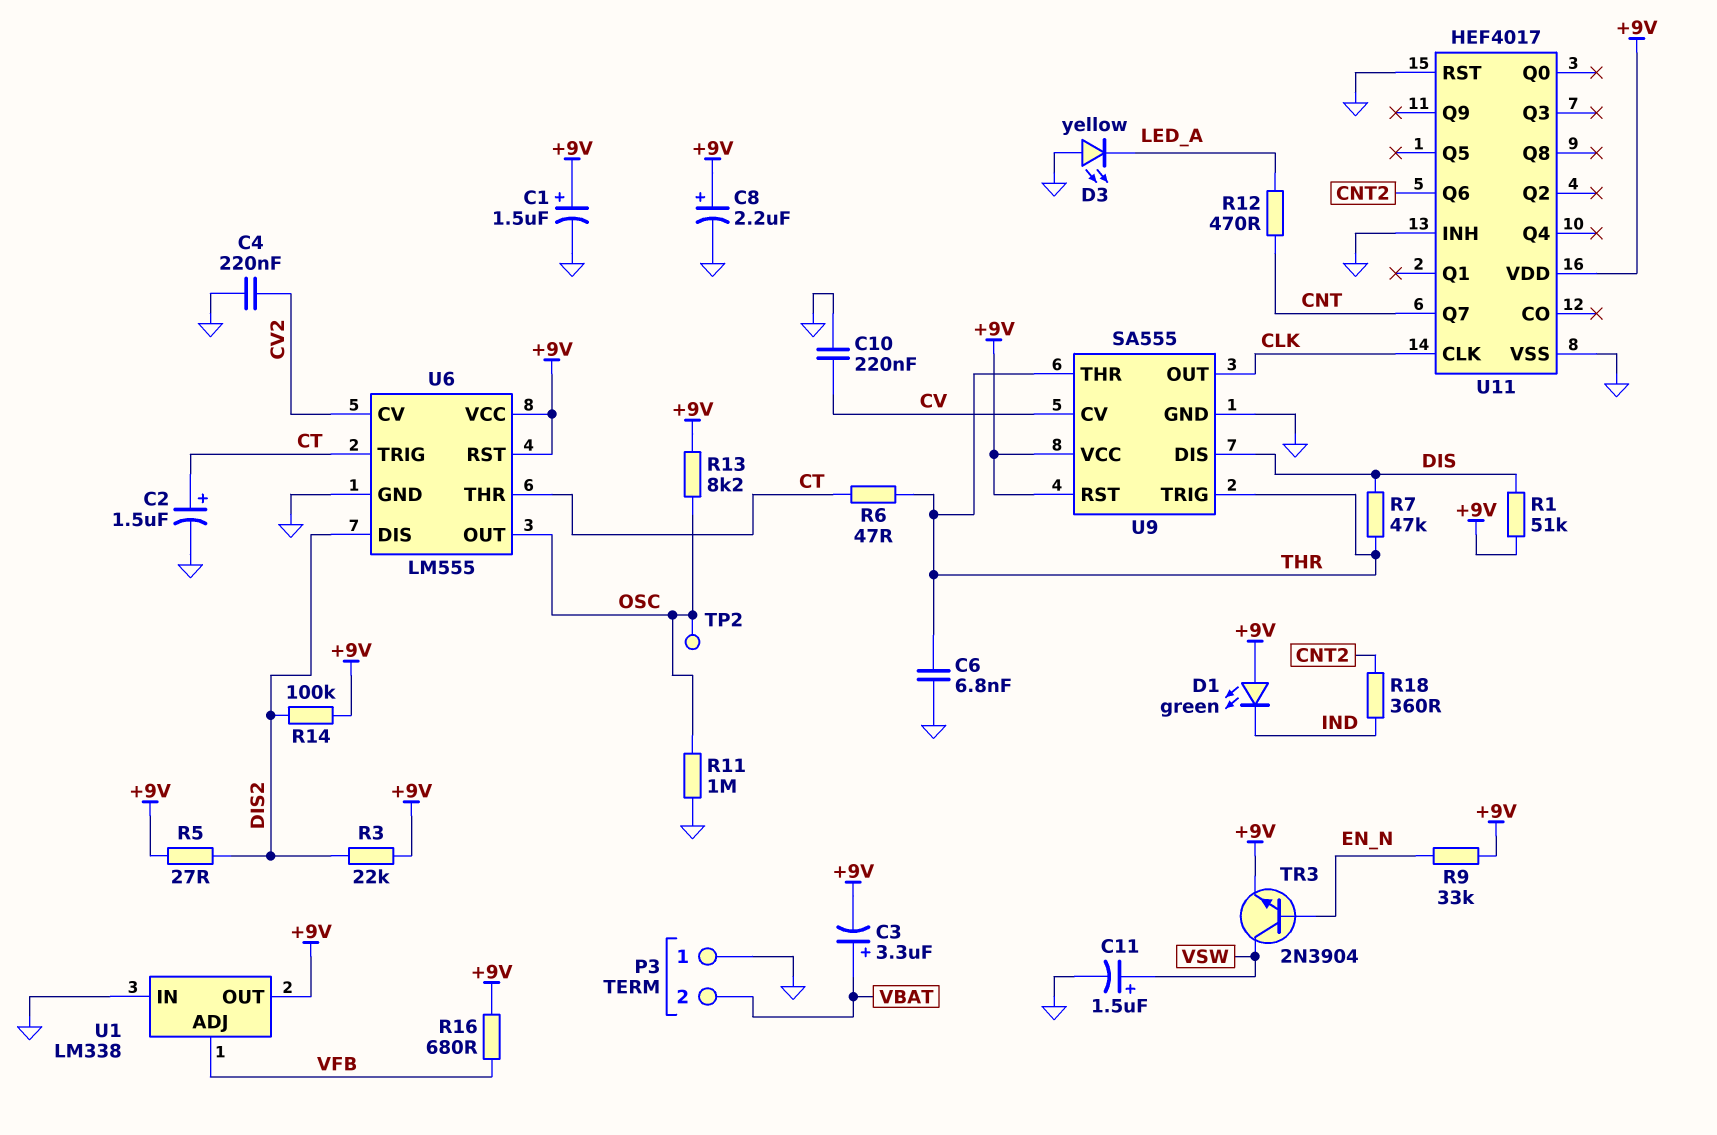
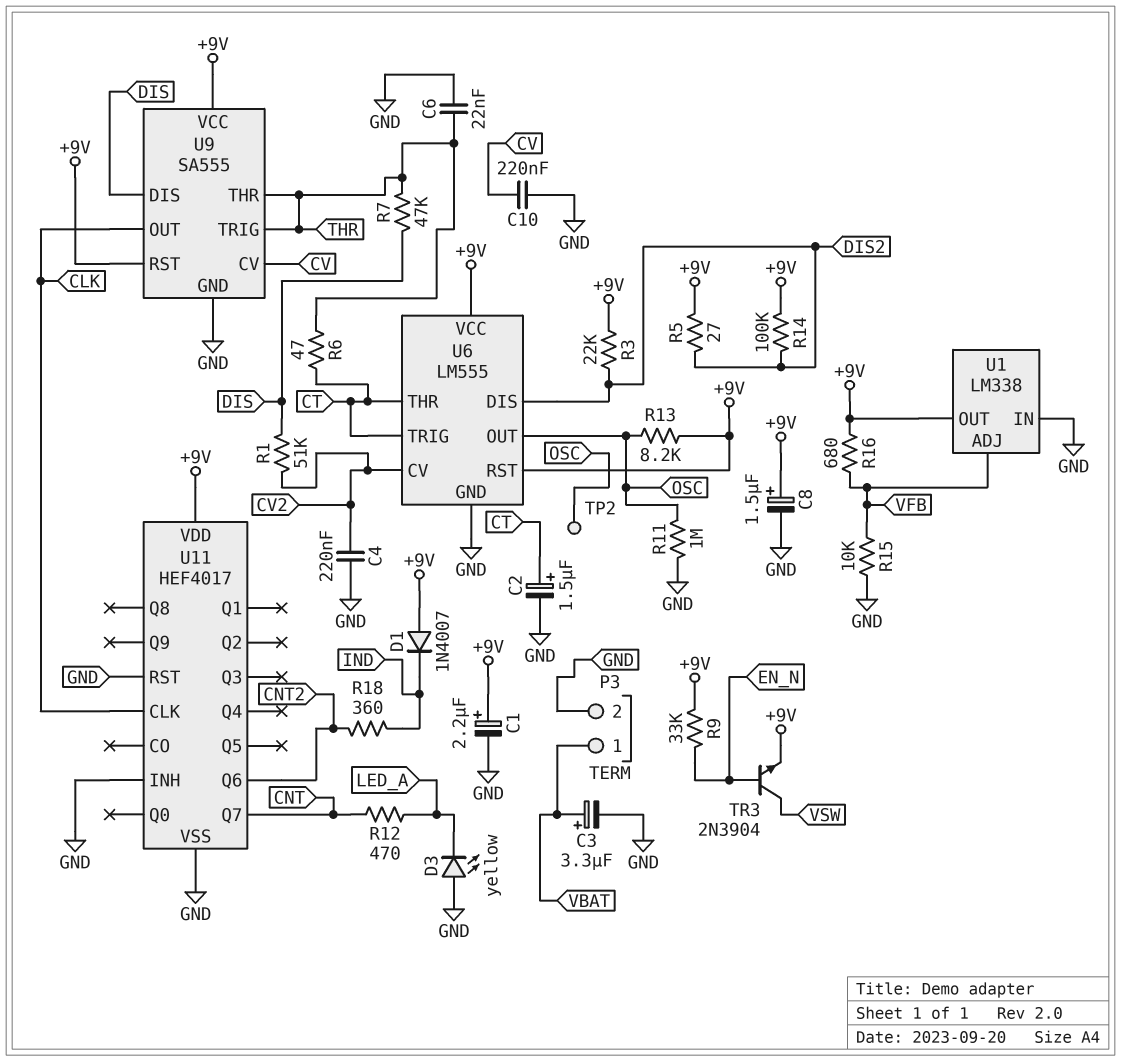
C1: 1.5uF (plus +9V, minus GND) -> 2.2uF (plus +9V, minus GND)
C3: 3.3uF (plus VBAT, minus +9V) -> 3.3uF (plus VBAT, minus GND)
C6: 6.8nF (GND, THR) -> 22nF (GND, THR)
C8: 2.2uF (plus +9V, minus GND) -> 1.5uF (plus +9V, minus GND)
C11: 1.5uF (plus VSW, minus GND) -> none
D1: LED green (A +9V, K IND) -> diode 1N4007 (A +9V, K IND)
P3 pin 1: GND -> VBAT
P3 pin 2: VBAT -> GND
R1: 51k (+9V, DIS) -> 51k (CV2, DIS)
R15: none -> 10k (GND, VFB)

